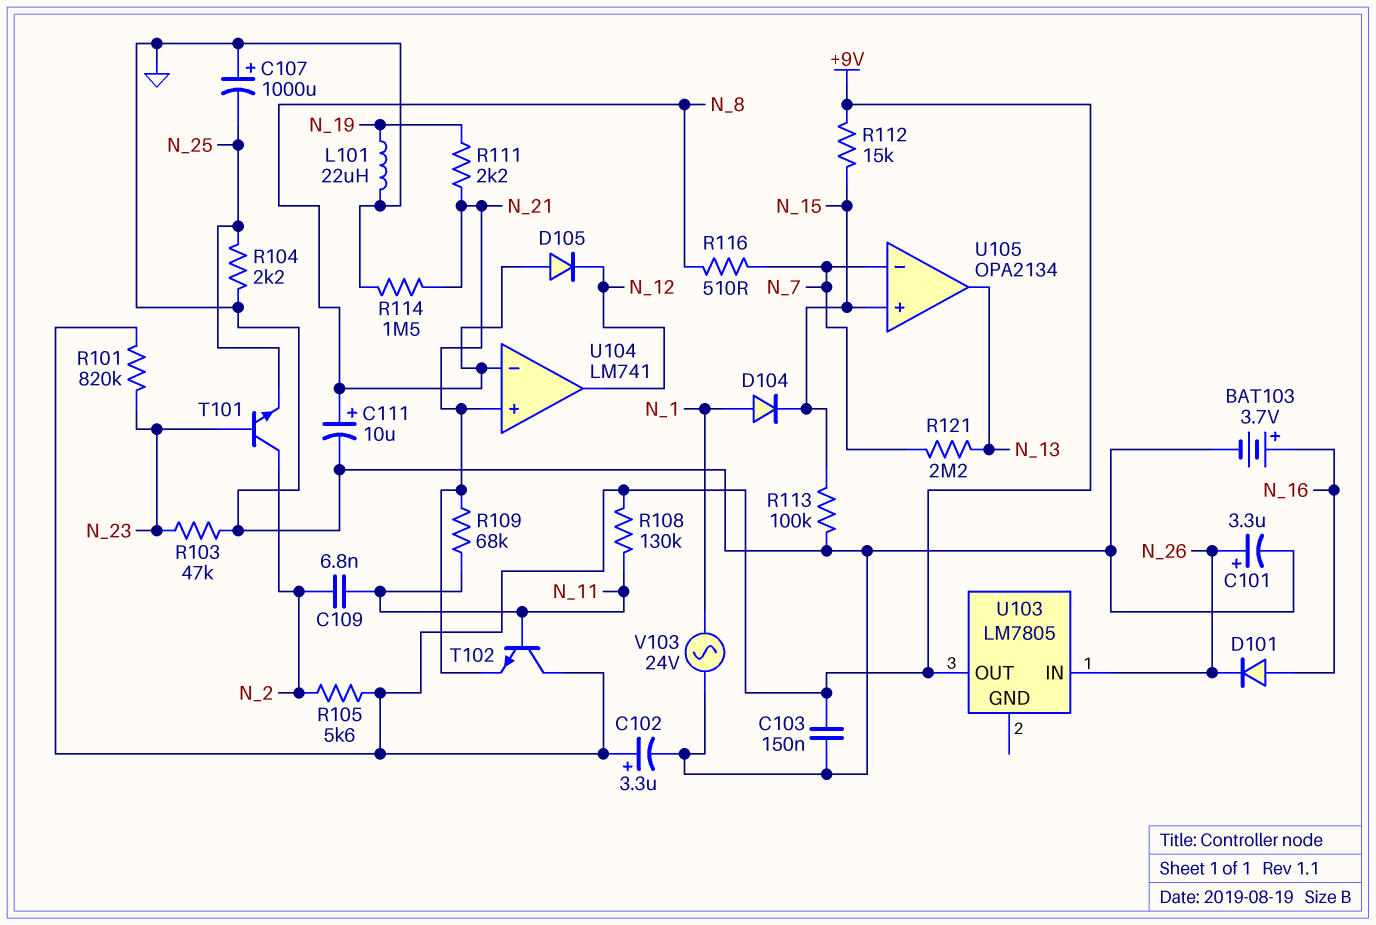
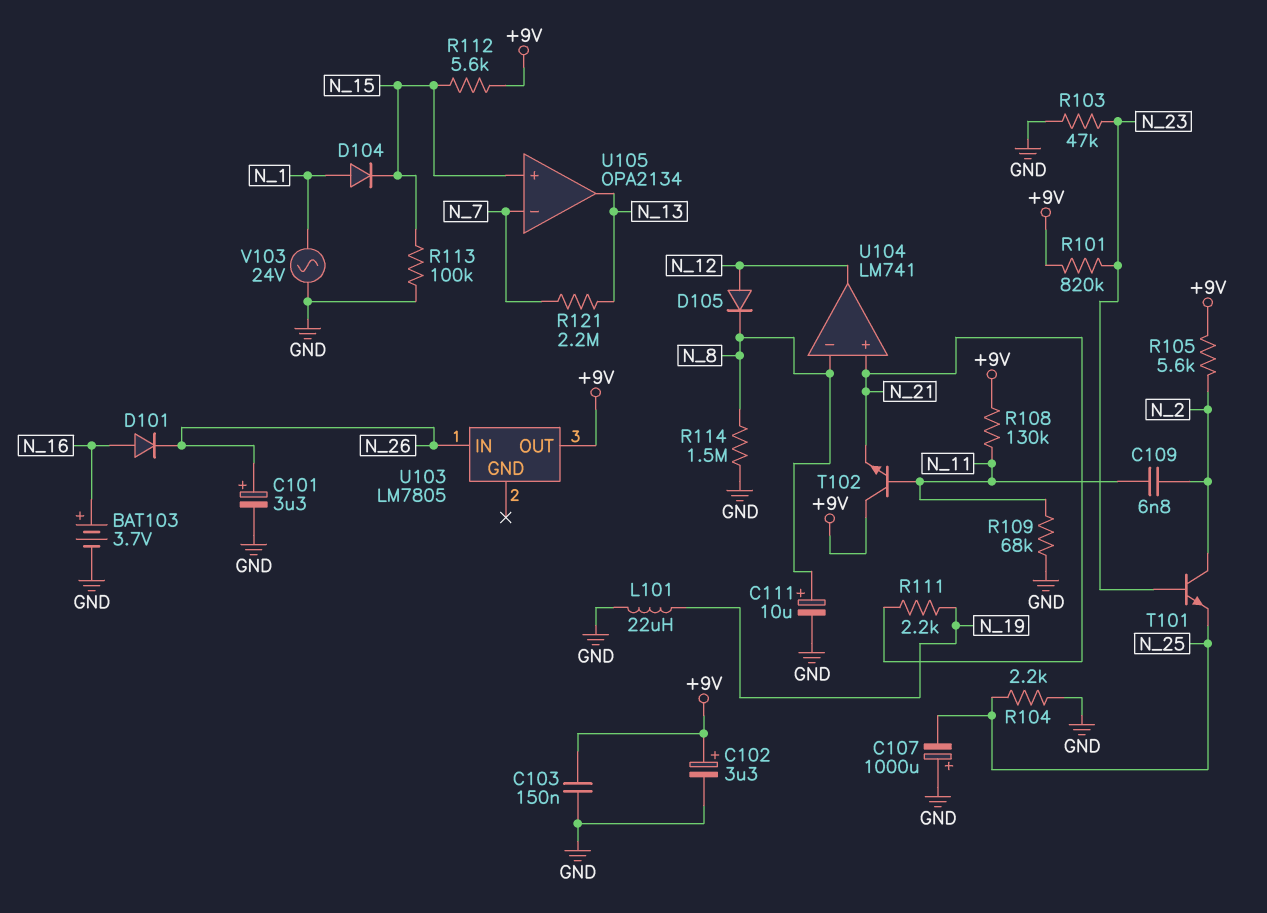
D105: diode (A N_8, K N_12) -> diode (A N_12, K N_8)
R109: 68k (N_11, N_21) -> 68k (GND, N_11)
R112: 15k (+9V, N_15) -> 5.6k (+9V, N_15)
R114: 1.5M (GND, N_21) -> 1.5M (GND, N_8)
R116: 510 (N_7, N_8) -> none

